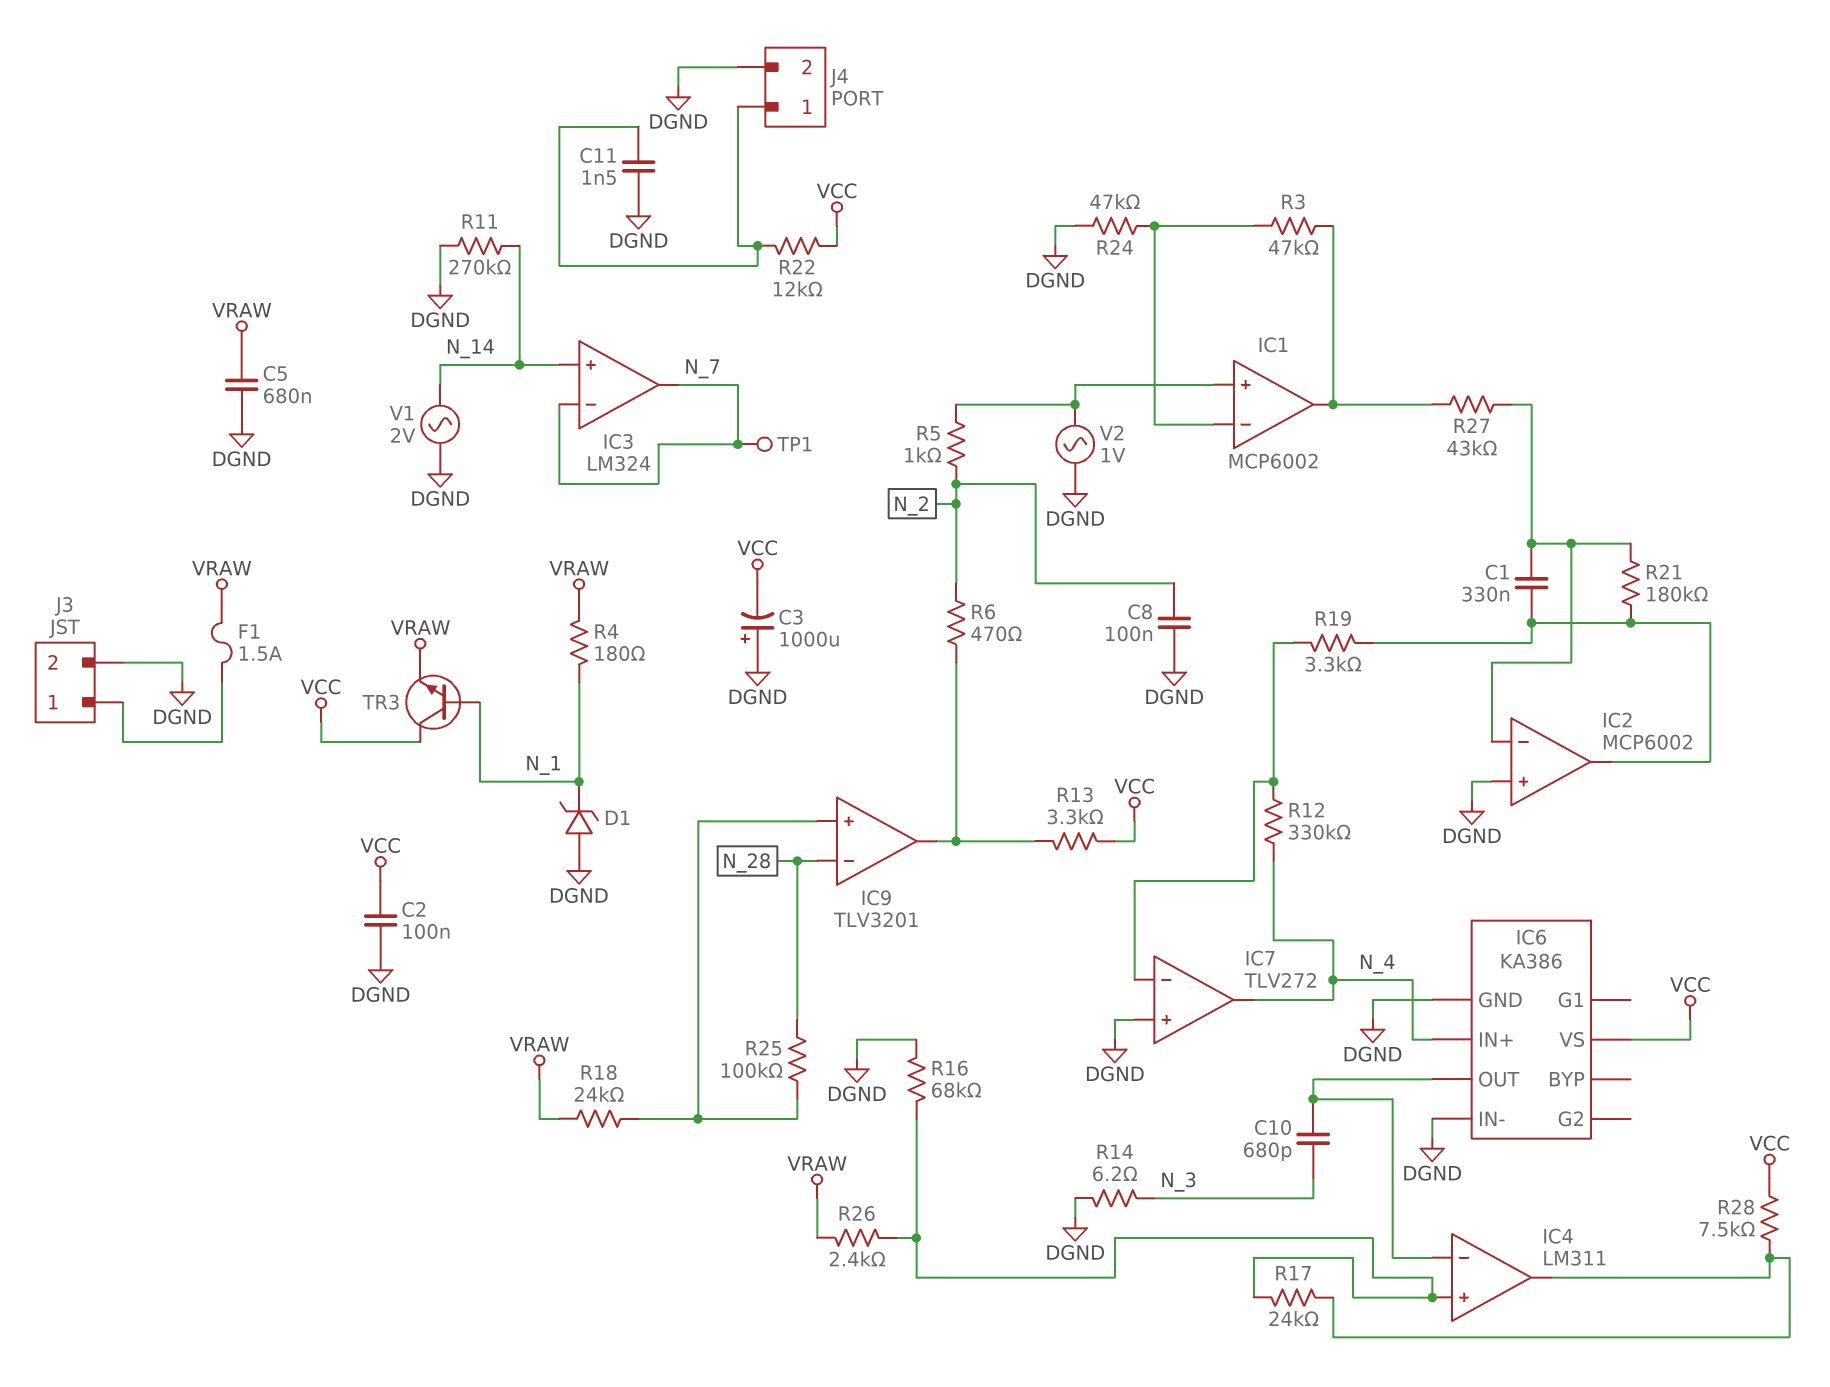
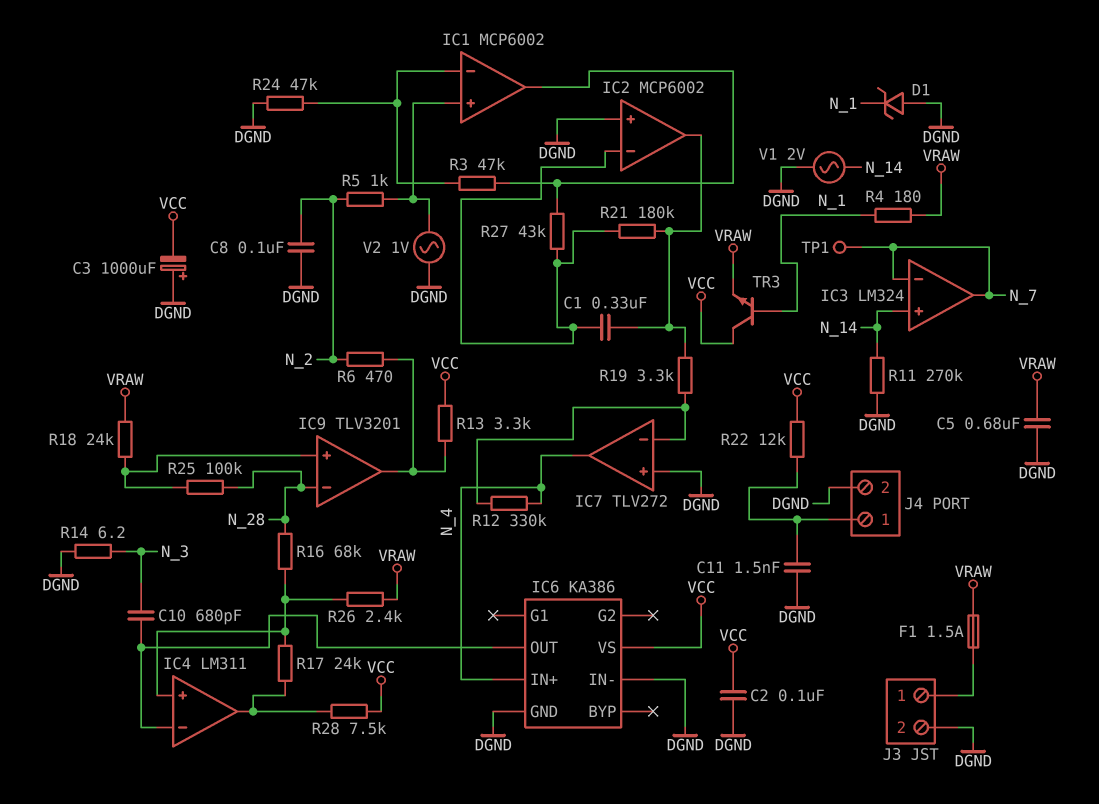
R16: 68k (DGND, IC4/in+) -> 68k (IC4/in+, N_28)

